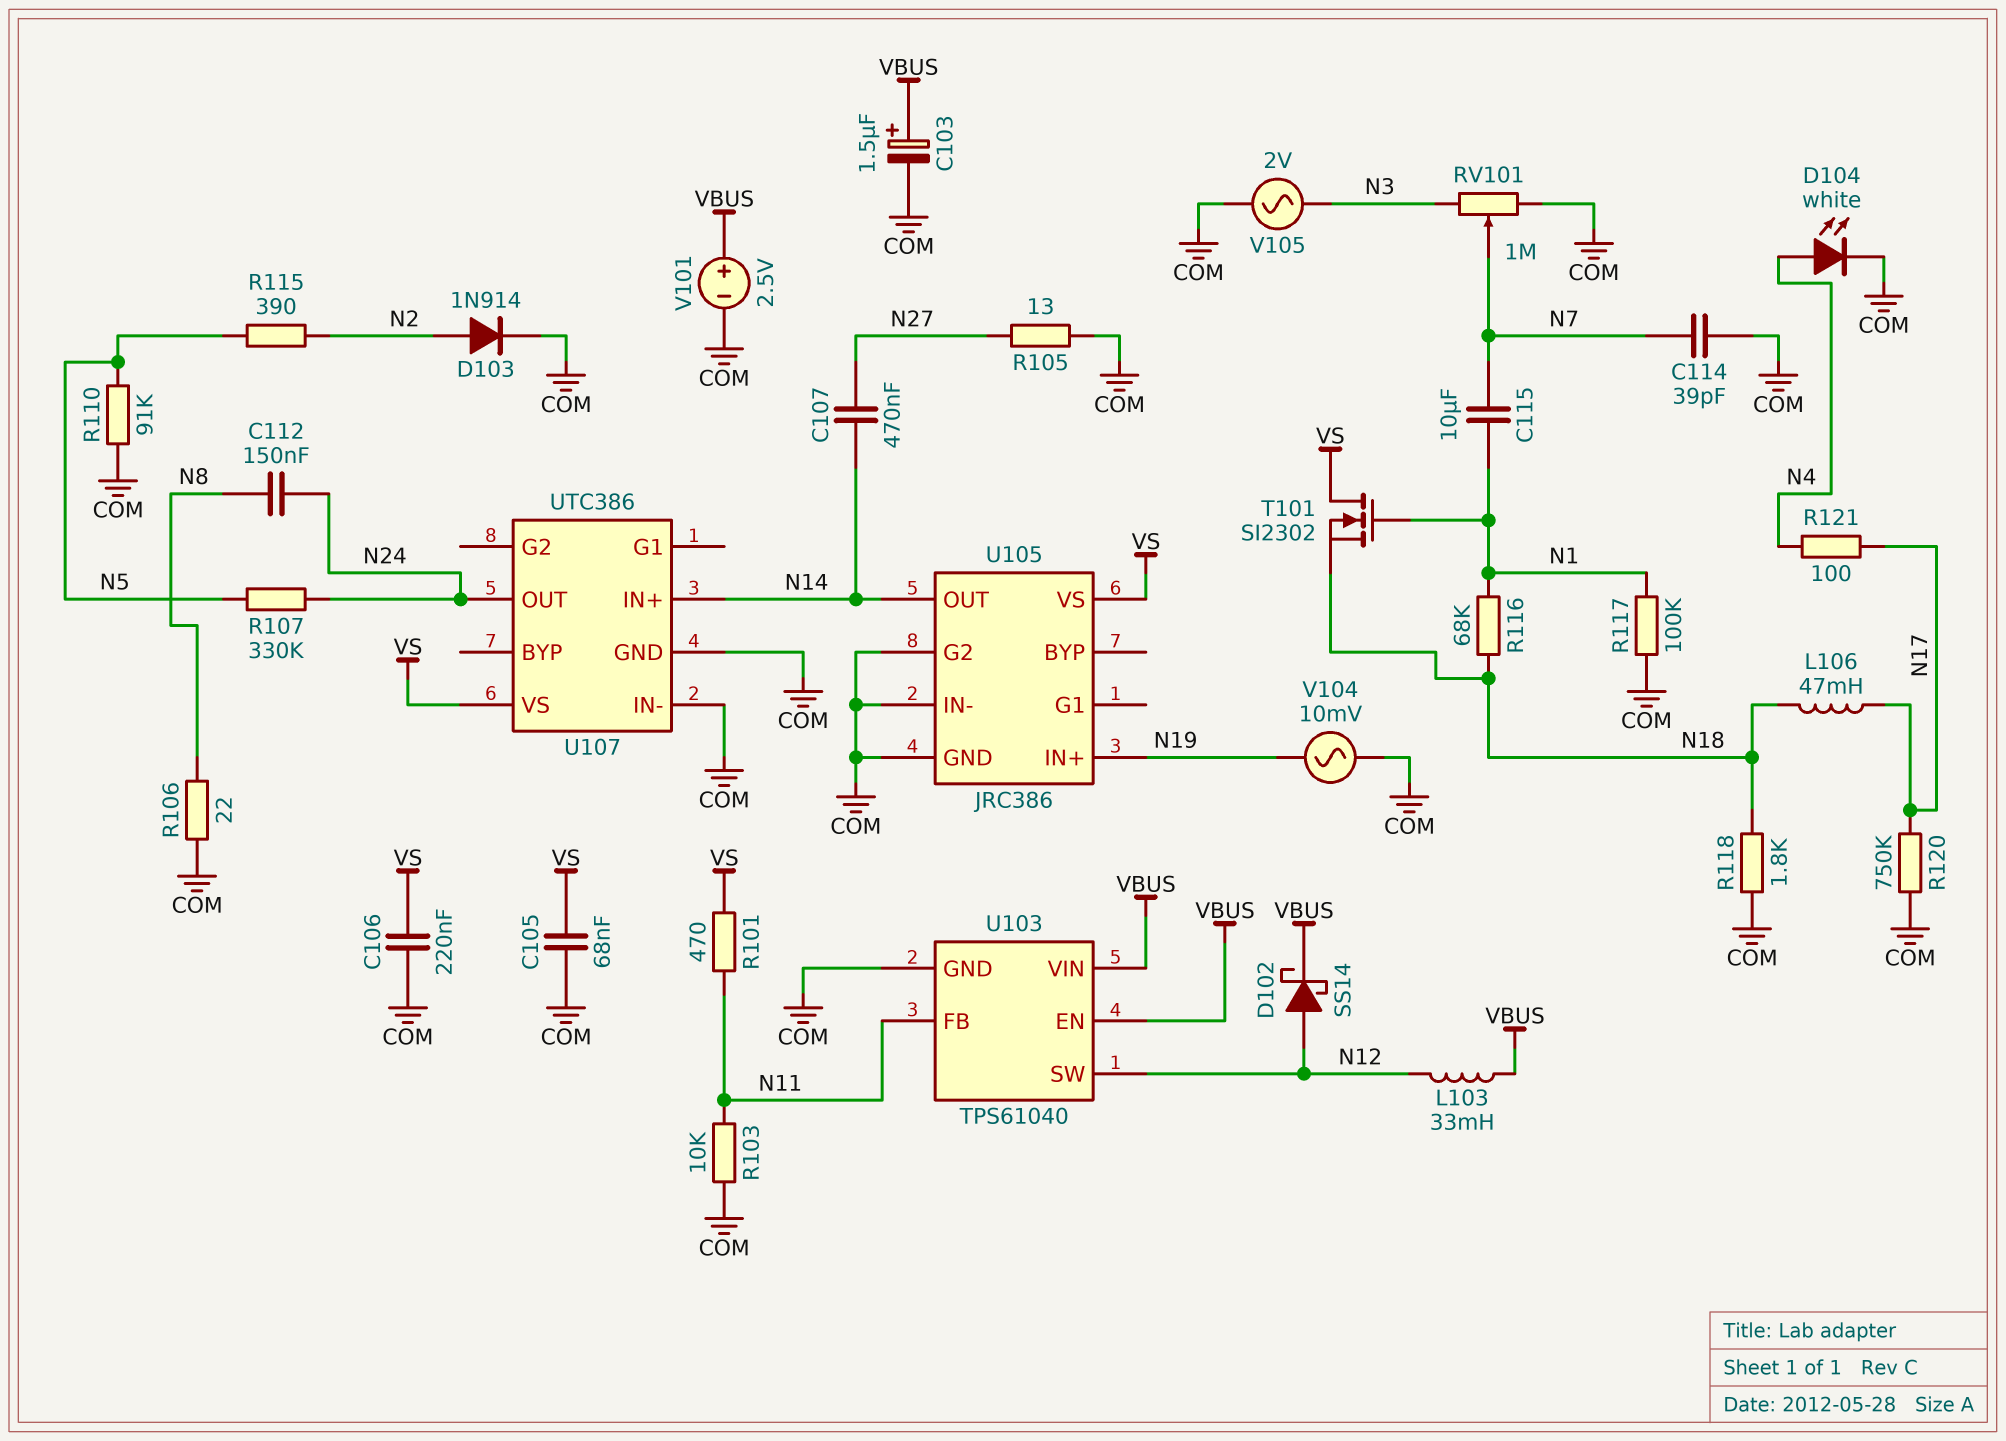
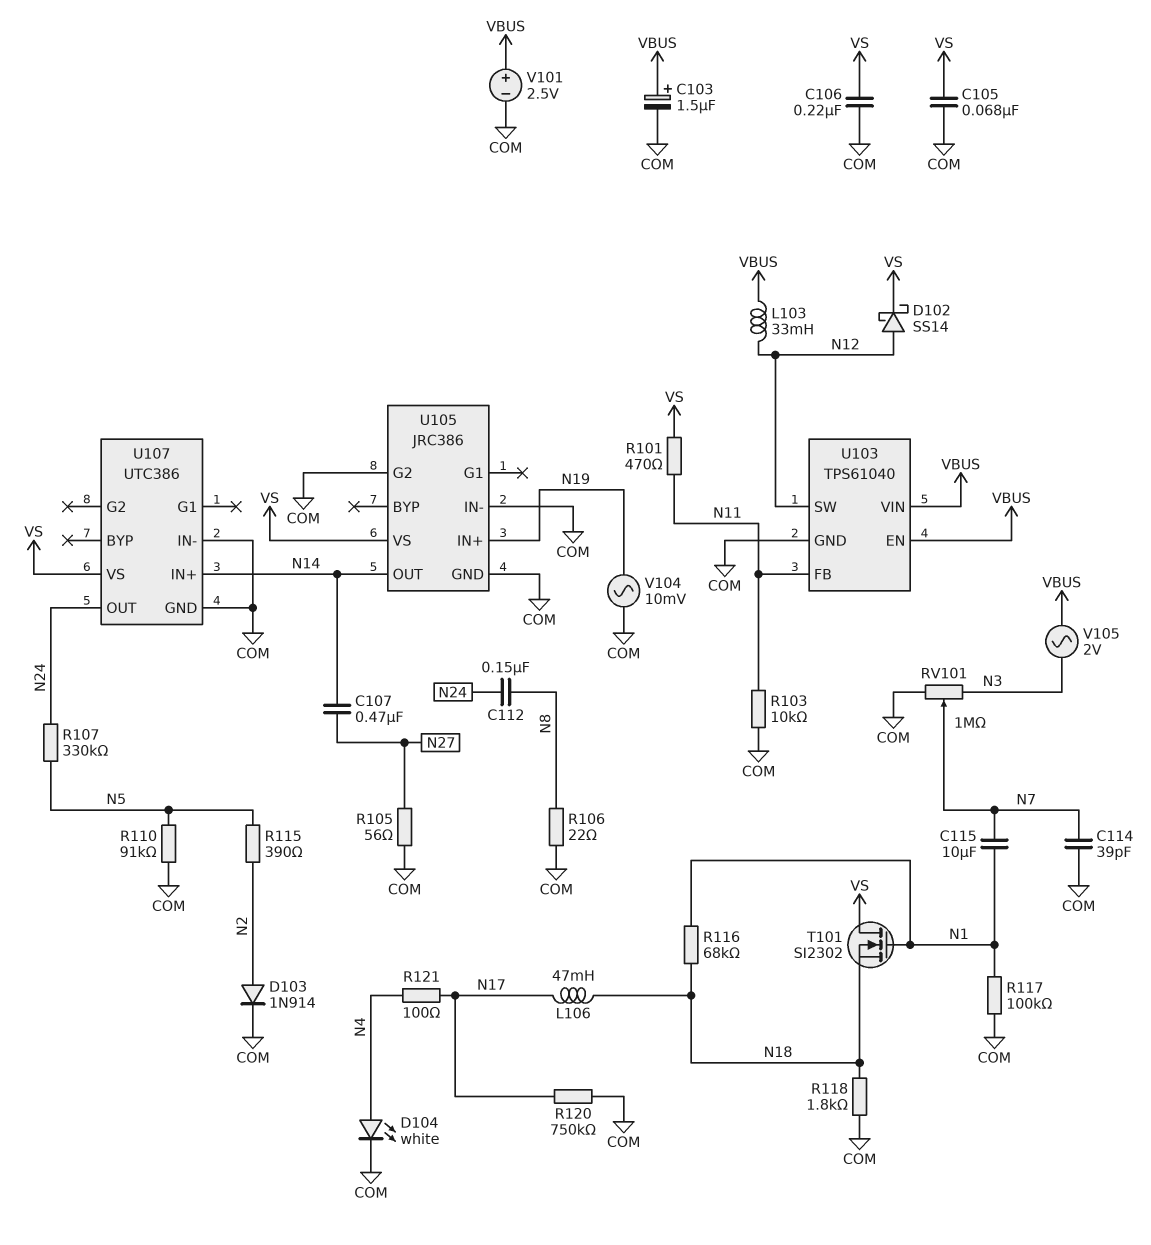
D102: schottky SS14 (A N12, K VBUS) -> schottky SS14 (A N12, K VS)
R105: 13 (COM, N27) -> 56 (COM, N27)
V105: AC 2V (COM, N3) -> AC 2V (N3, VBUS)

